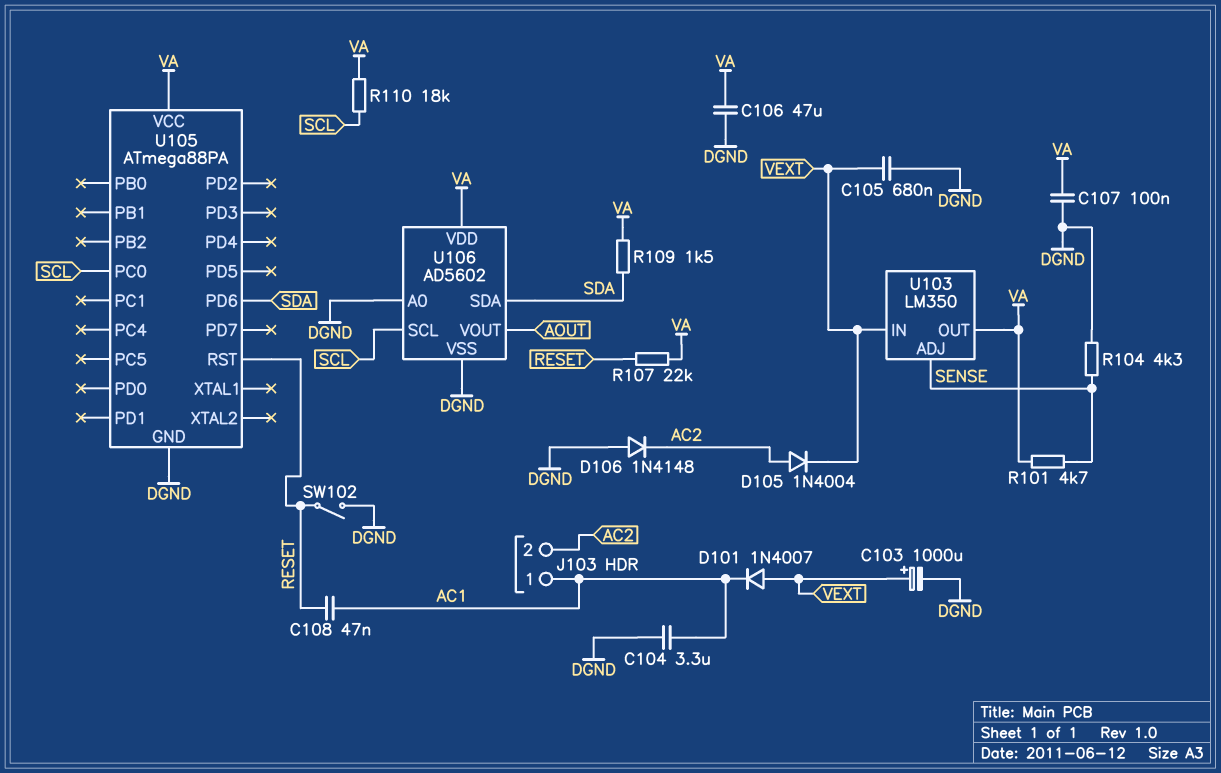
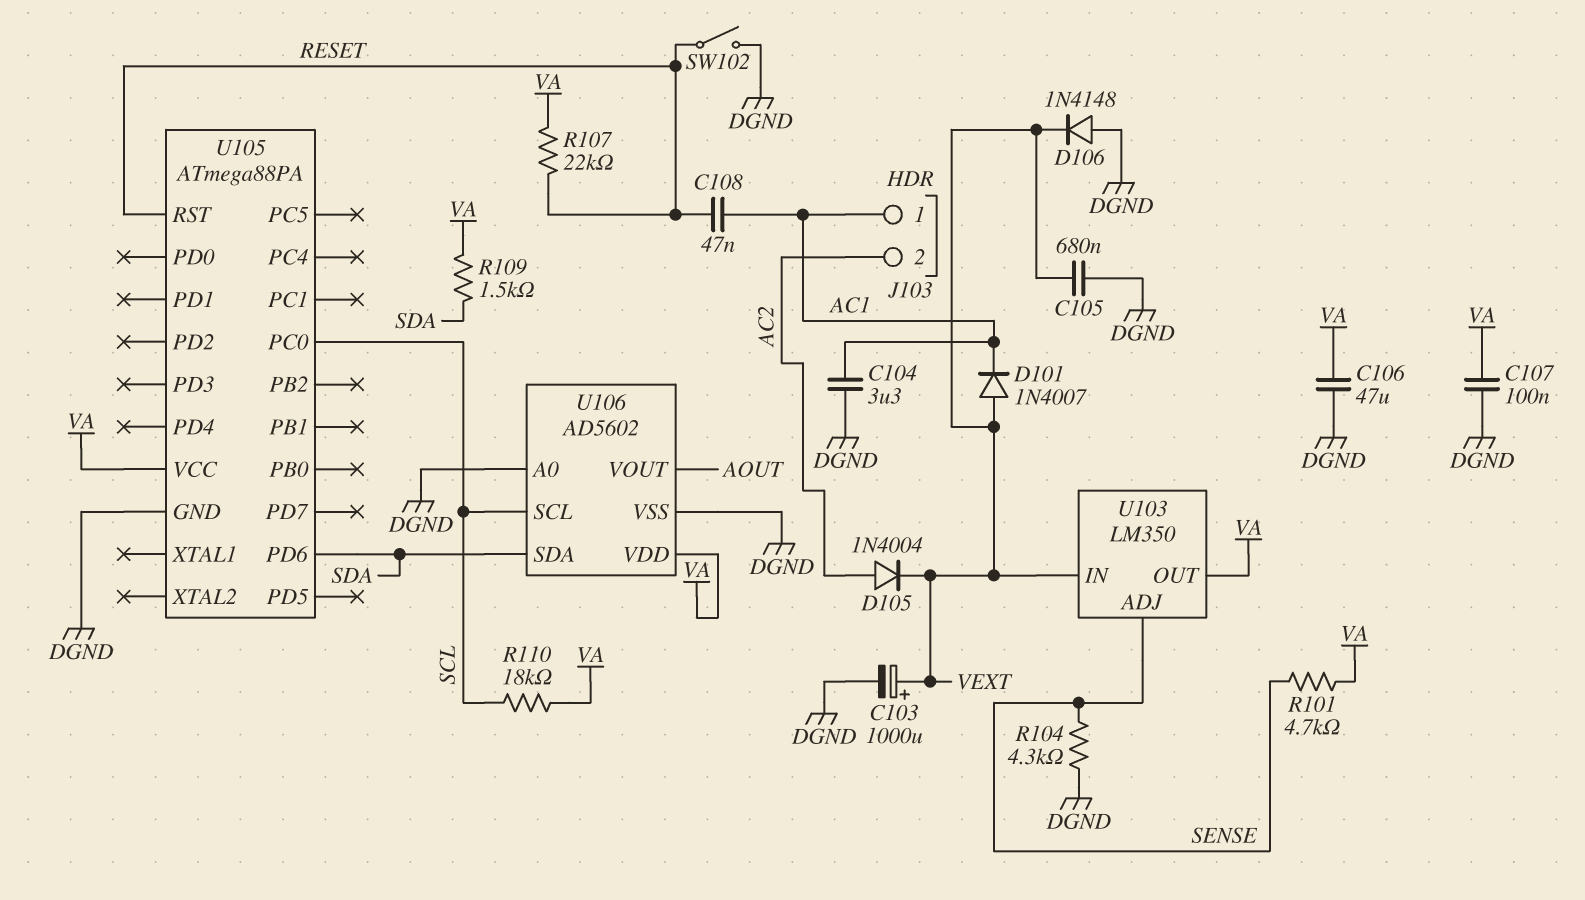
D106: diode 1N4148 (A DGND, K AC2) -> diode 1N4148 (A DGND, K VEXT)

